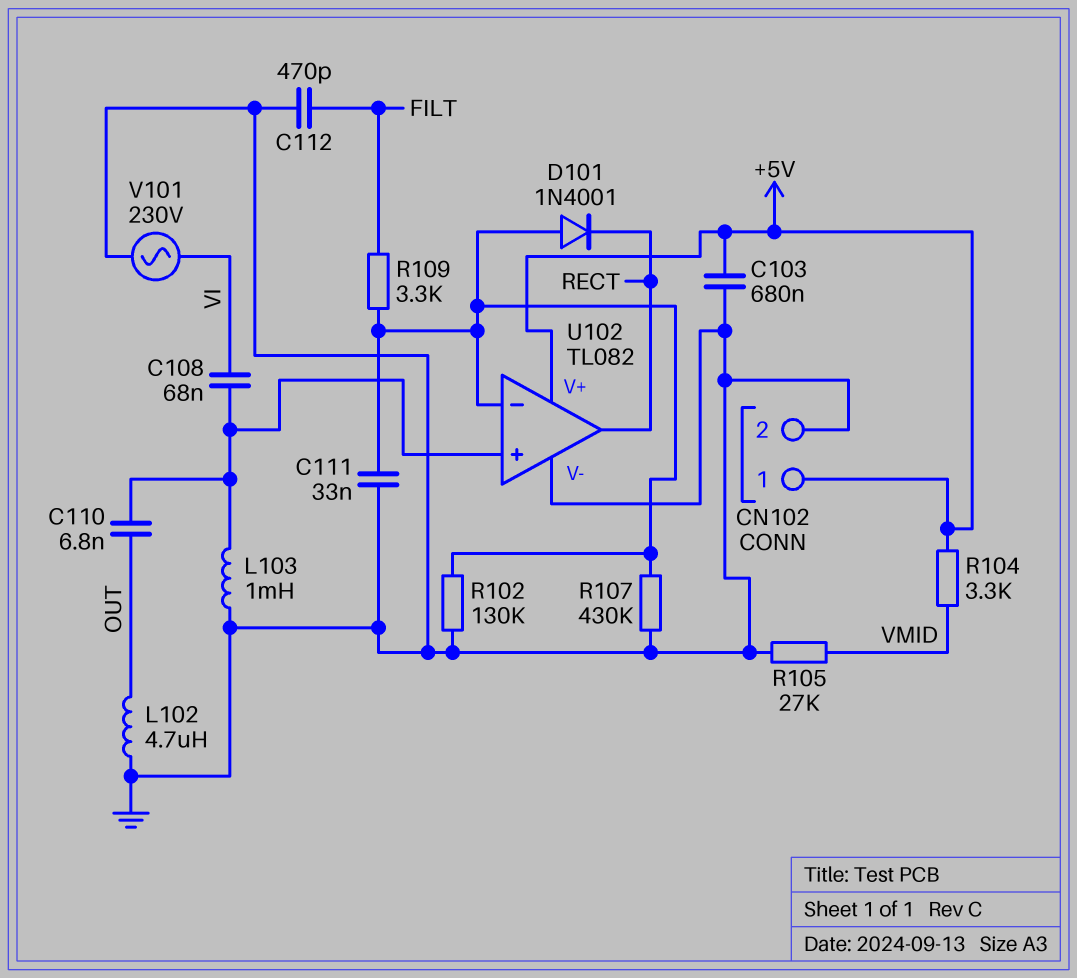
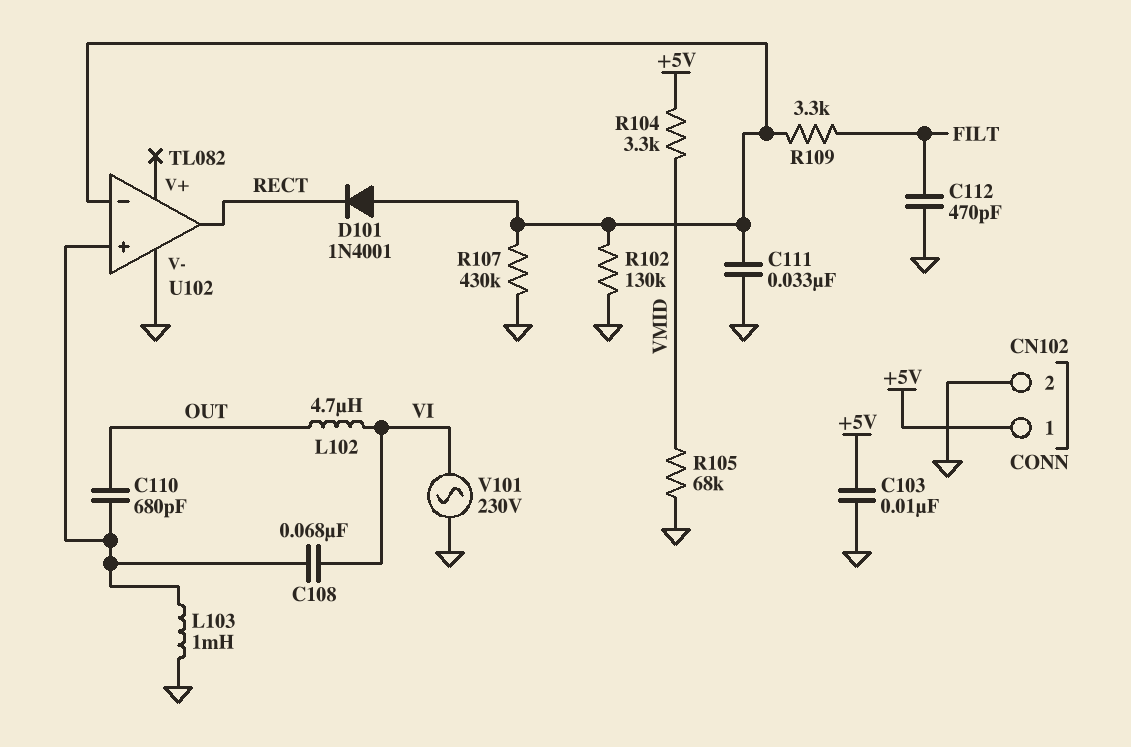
C103: 680nF (+5V, GND) -> 10nF (+5V, GND)
C110: 6.8nF (OUT, U102/in+) -> 680pF (OUT, U102/in+)
L102: 4.7uH (GND, OUT) -> 4.7uH (OUT, VI)
R105: 27k (GND, VMID) -> 68k (GND, VMID)
U102 pin V+: +5V -> none

